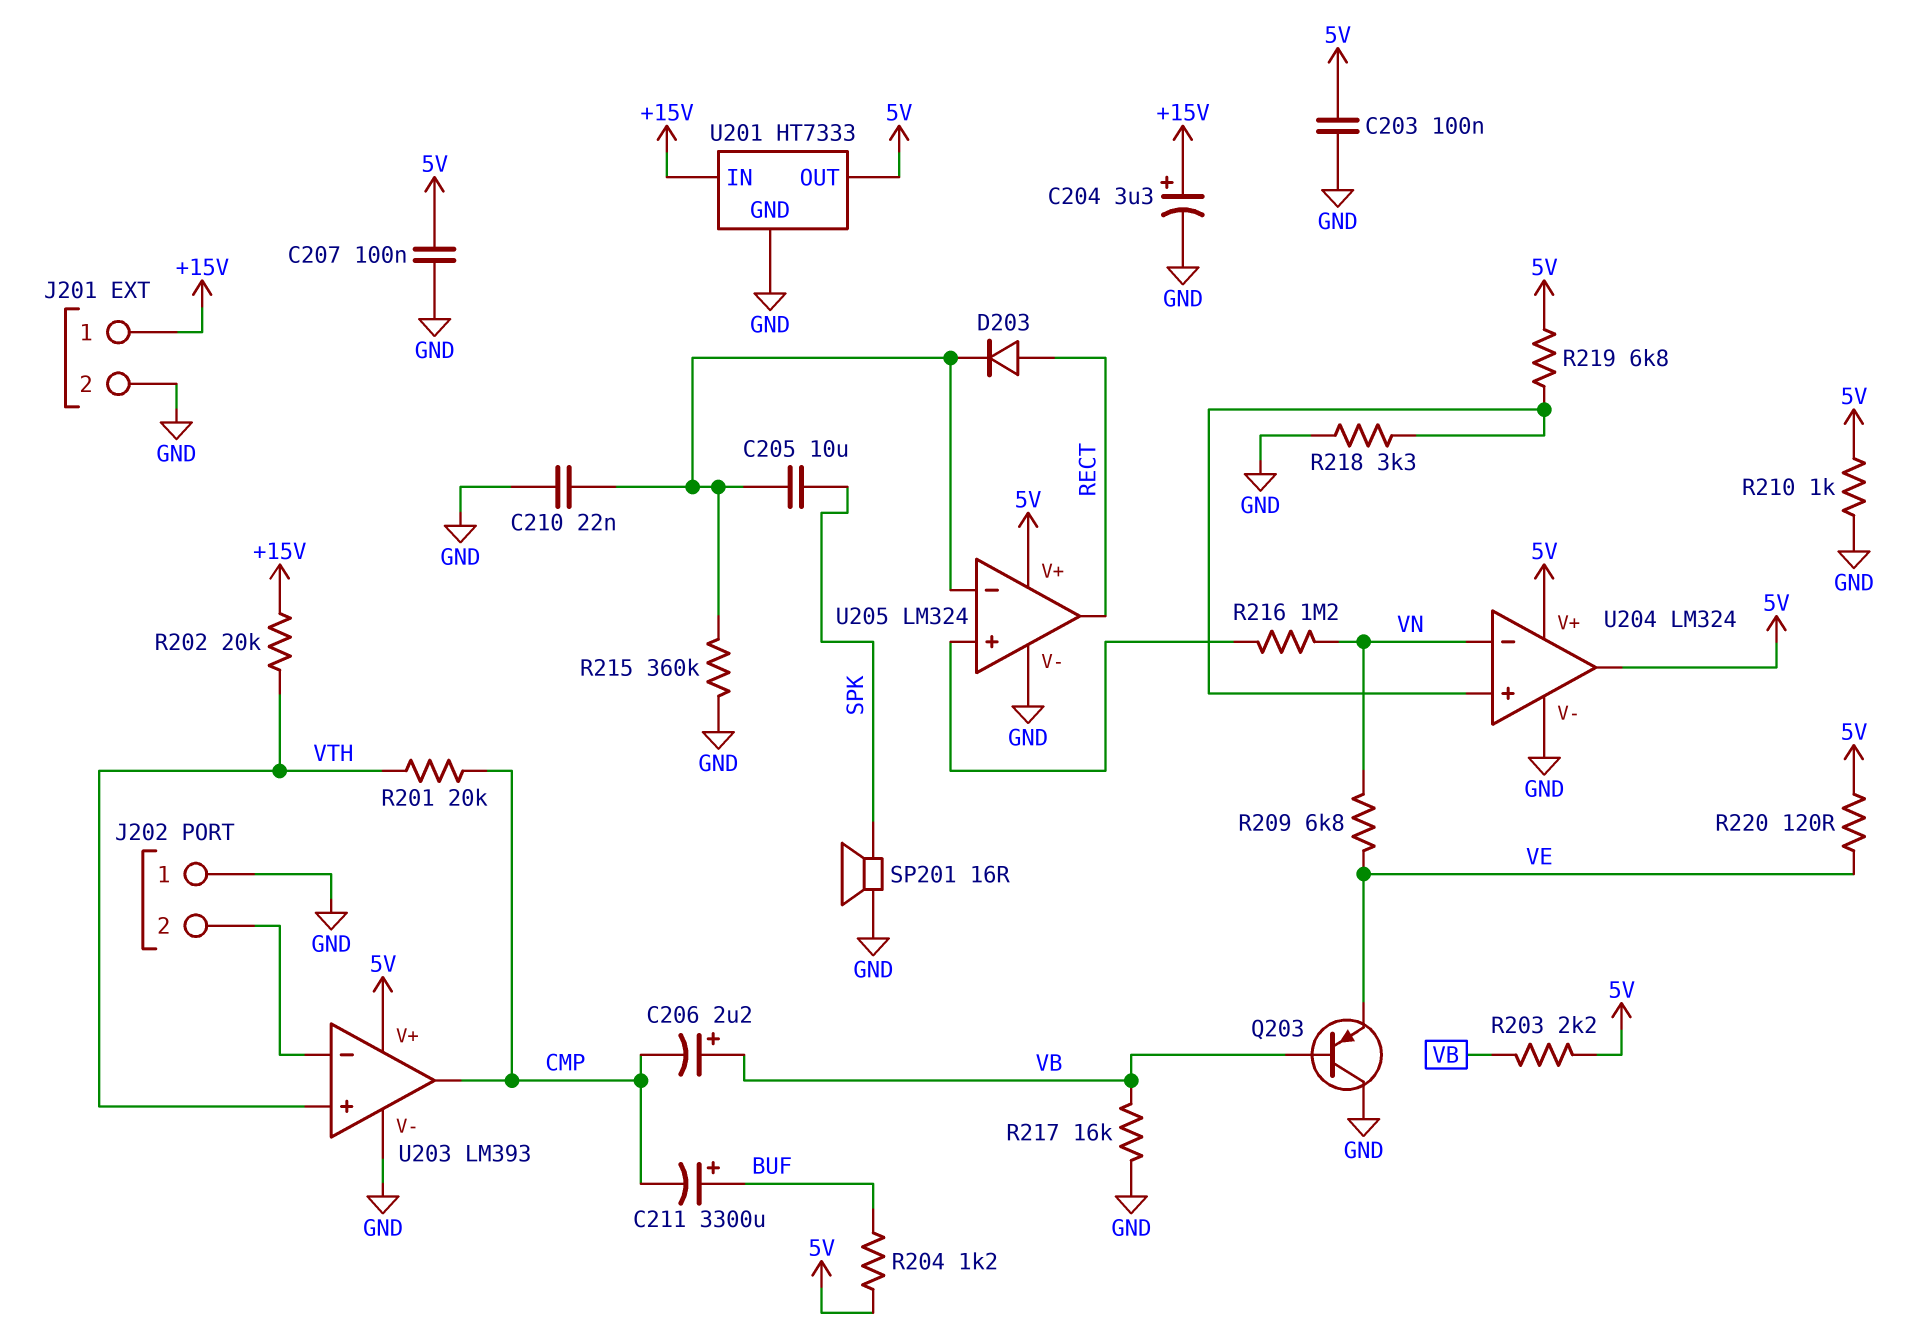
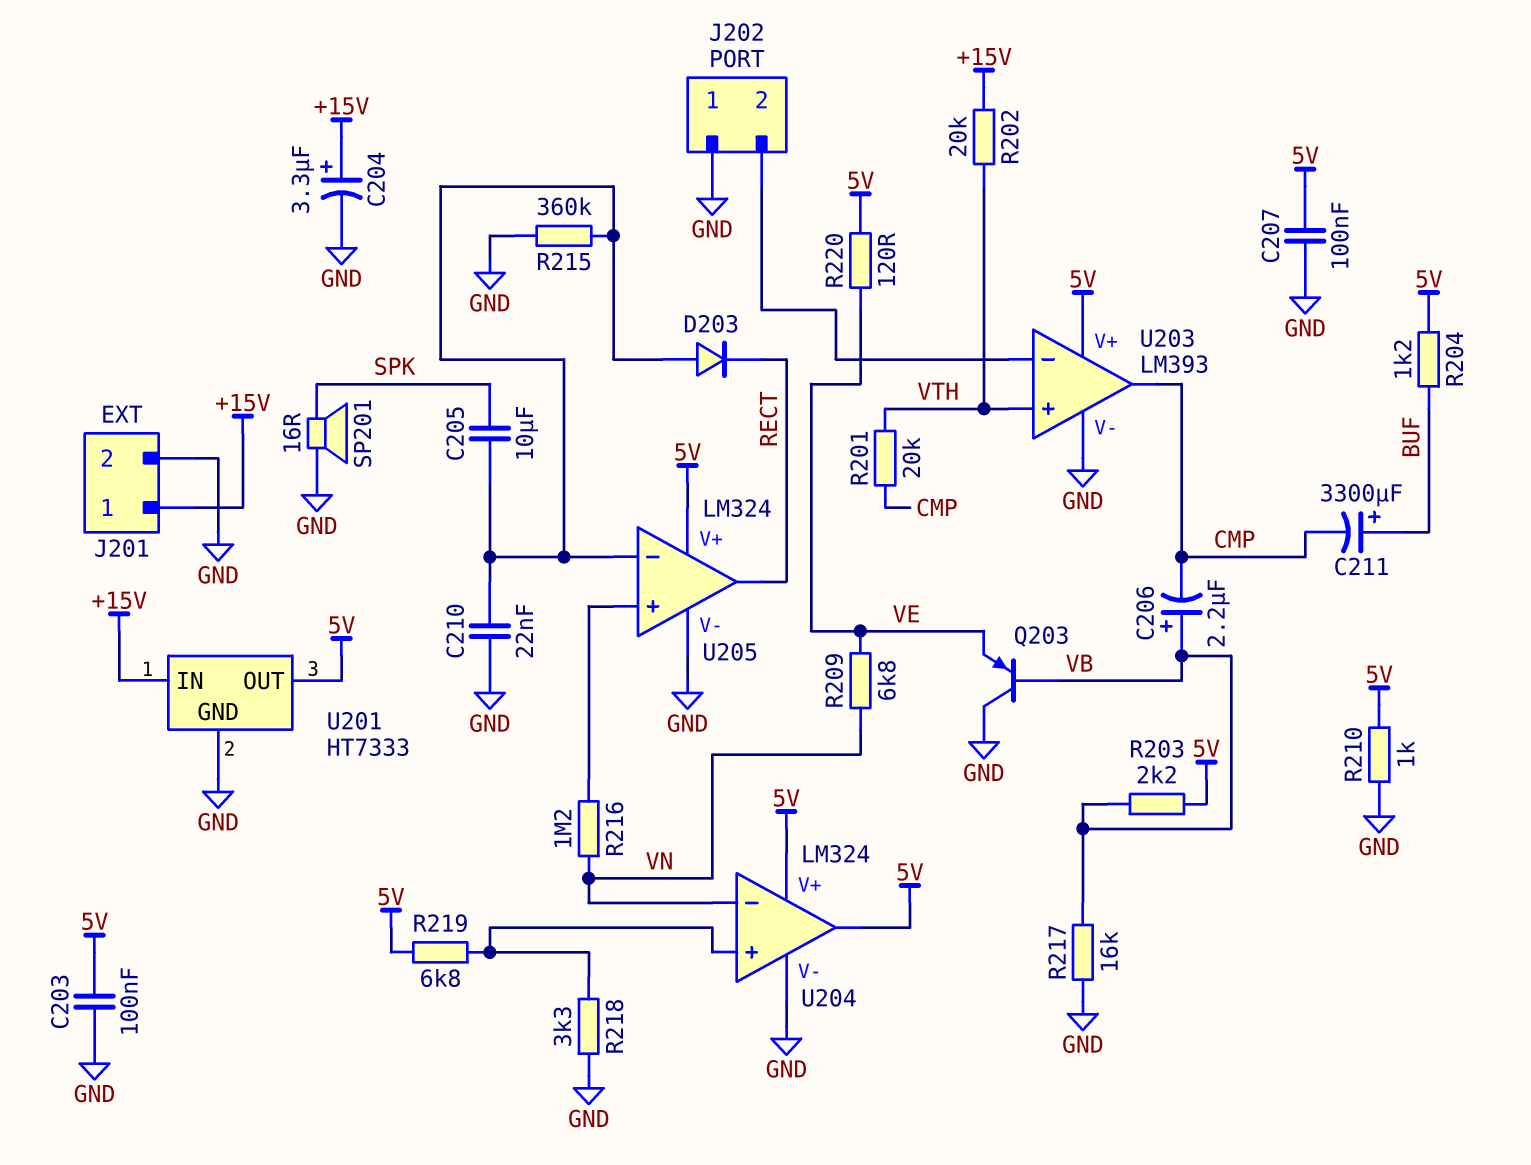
D203: diode (A RECT, K U205/in-) -> diode (A U205/in-, K RECT)

